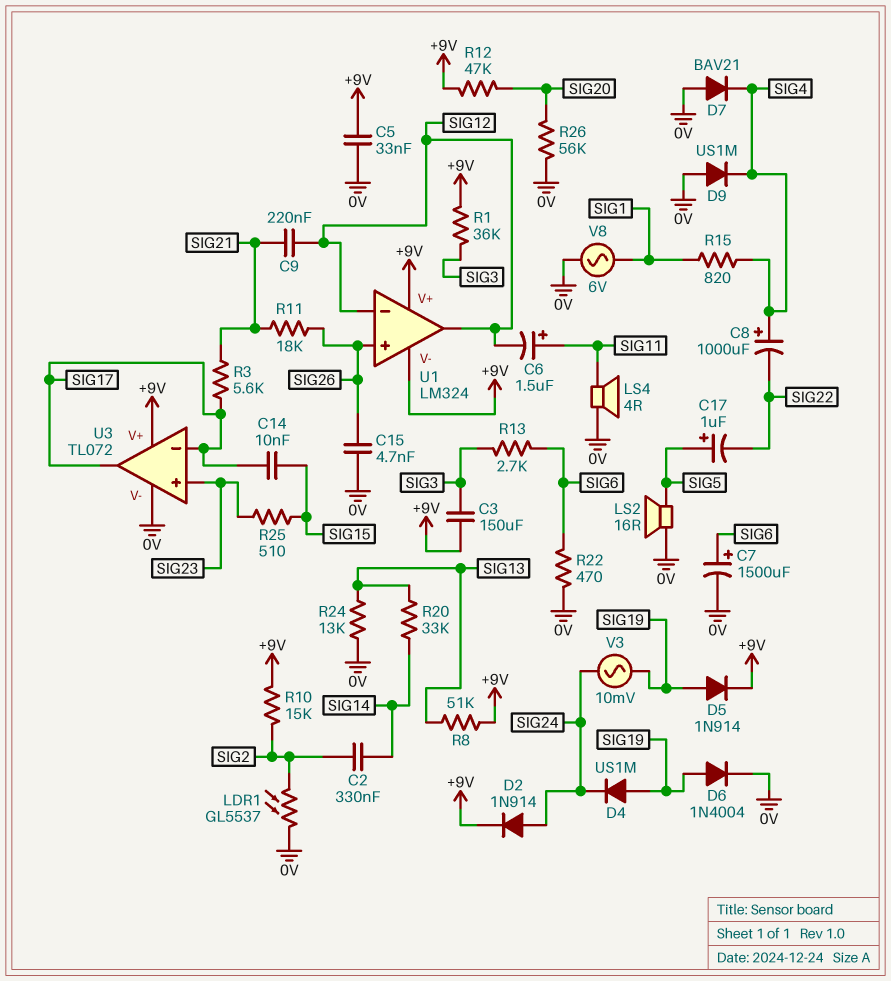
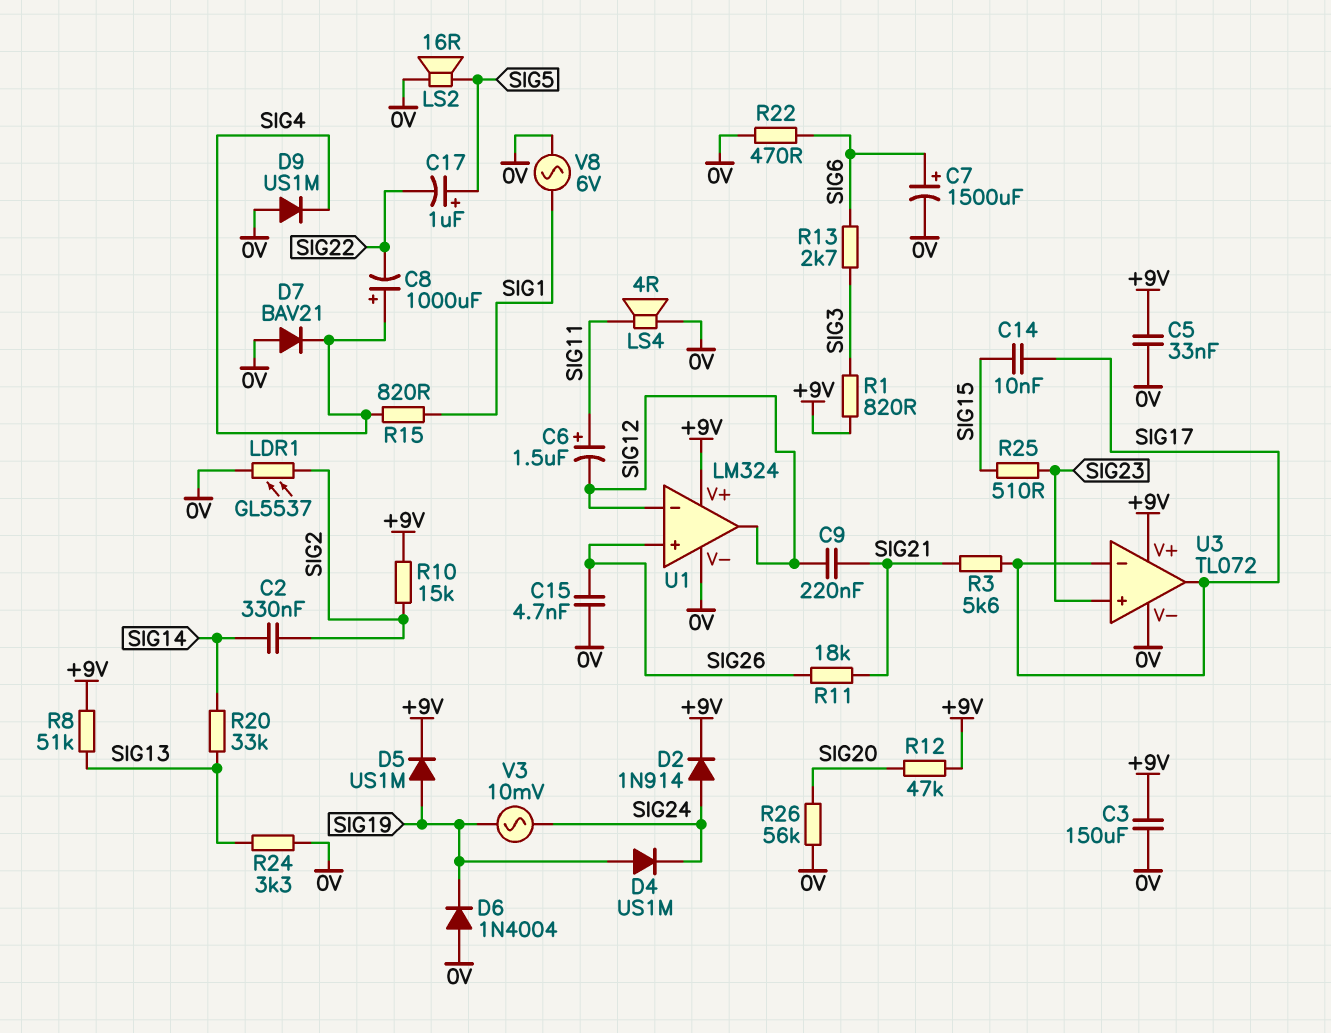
C3: 150uF (+9V, SIG3) -> 150uF (+9V, 0V)
D5: diode 1N914 (A SIG19, K +9V) -> diode US1M (A SIG19, K +9V)
D6: diode 1N4004 (A SIG19, K 0V) -> diode 1N4004 (A 0V, K SIG19)
R1: 36k (+9V, SIG3) -> 820 (+9V, SIG3)
R24: 13k (0V, SIG13) -> 3.3k (0V, SIG13)
U1 pin V-: +9V -> 0V

